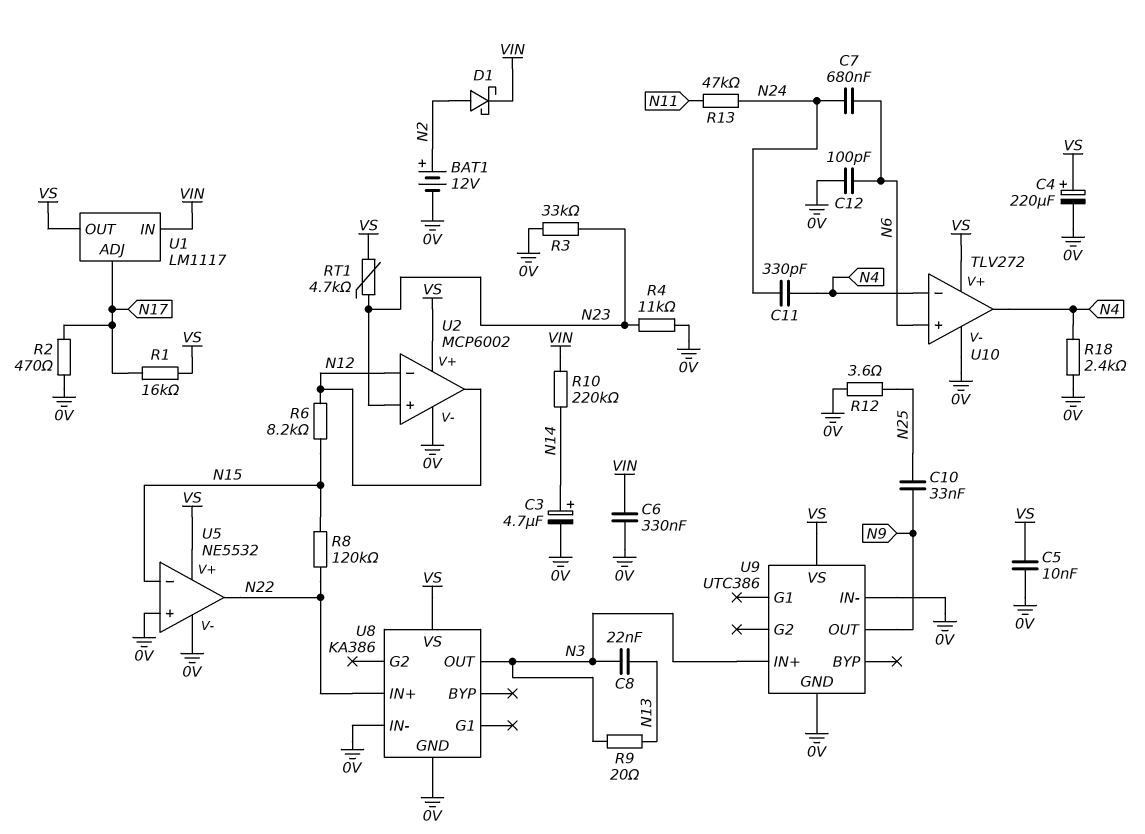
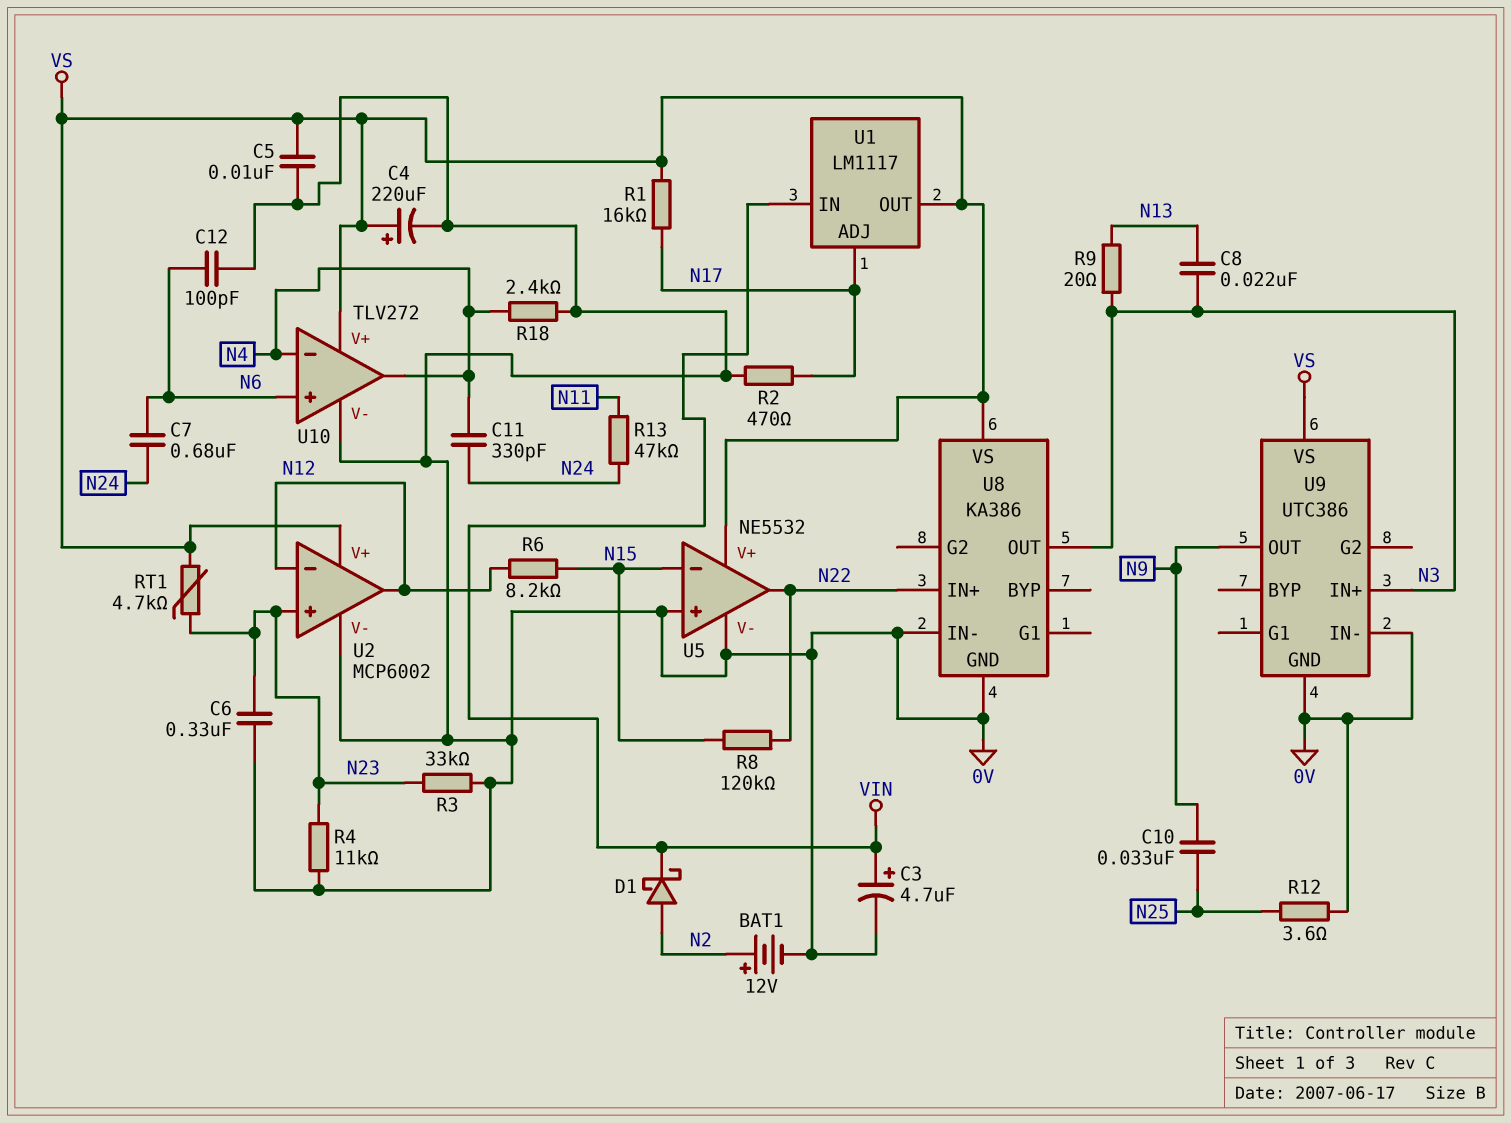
C3: 4.7uF (plus N14, minus 0V) -> 4.7uF (plus VIN, minus 0V)
C6: 330nF (0V, VIN) -> 330nF (0V, N23)
R10: 220k (N14, VIN) -> none

